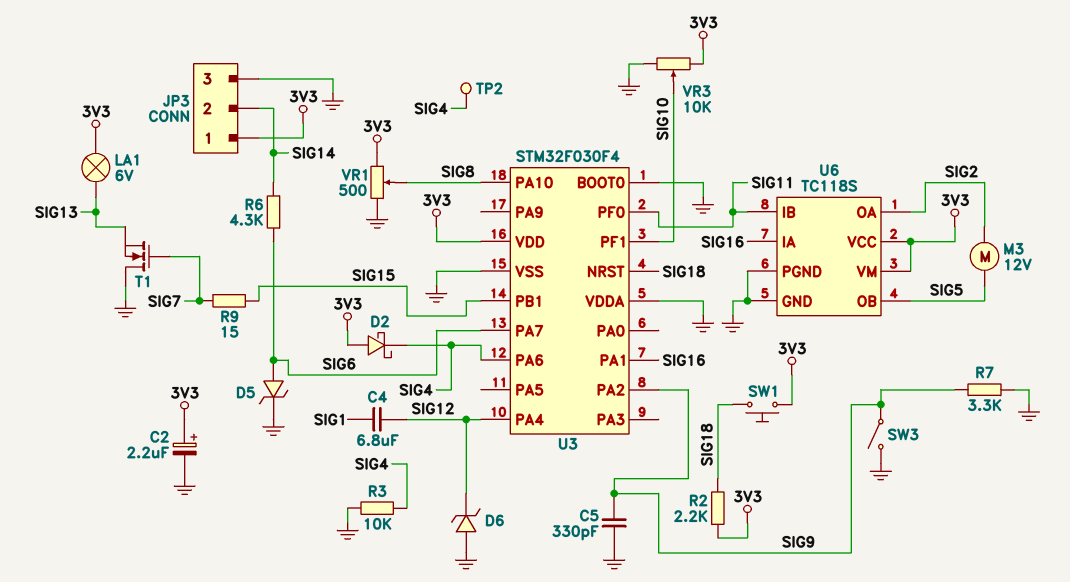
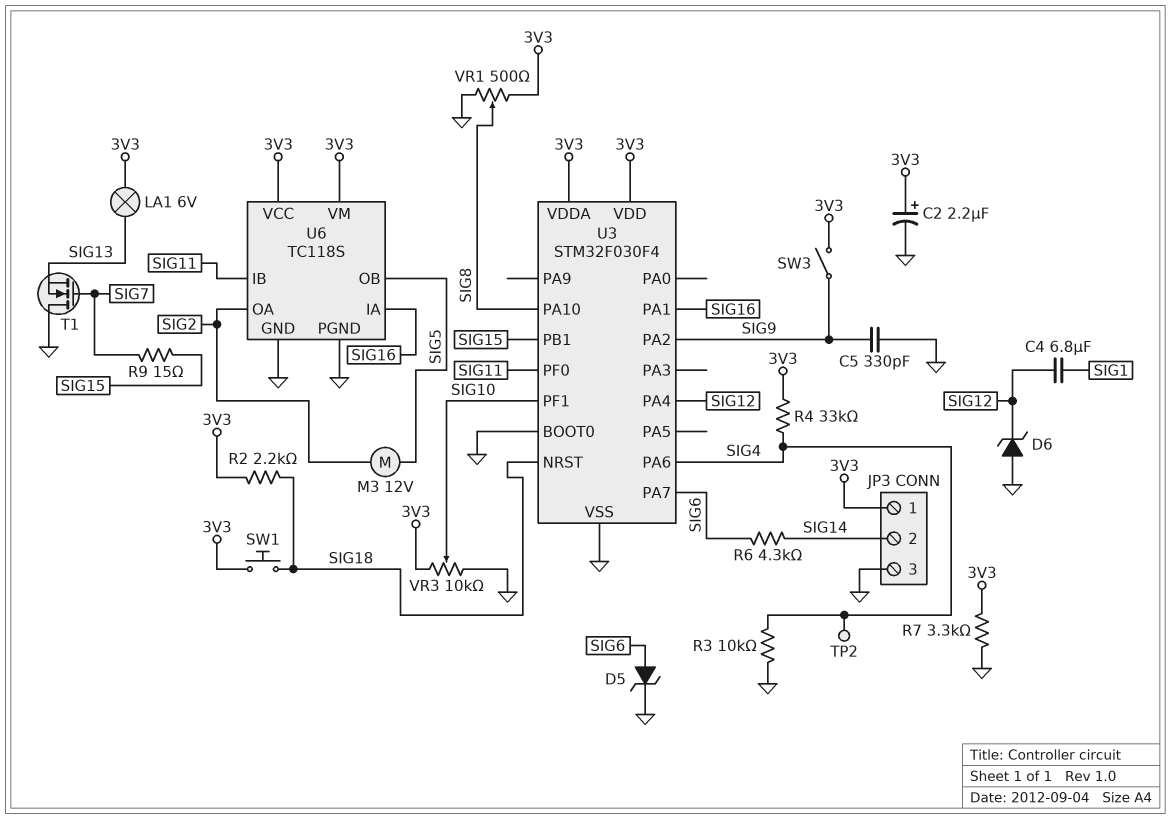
D2: schottky (A 3V3, K SIG4) -> none
R4: none -> 33k (3V3, SIG4)
R7: 3.3k (GND, SIG9) -> 3.3k (3V3, GND)
SW3: switch (GND, SIG9) -> switch (3V3, SIG9)
U3 pin VDDA: GND -> 3V3

